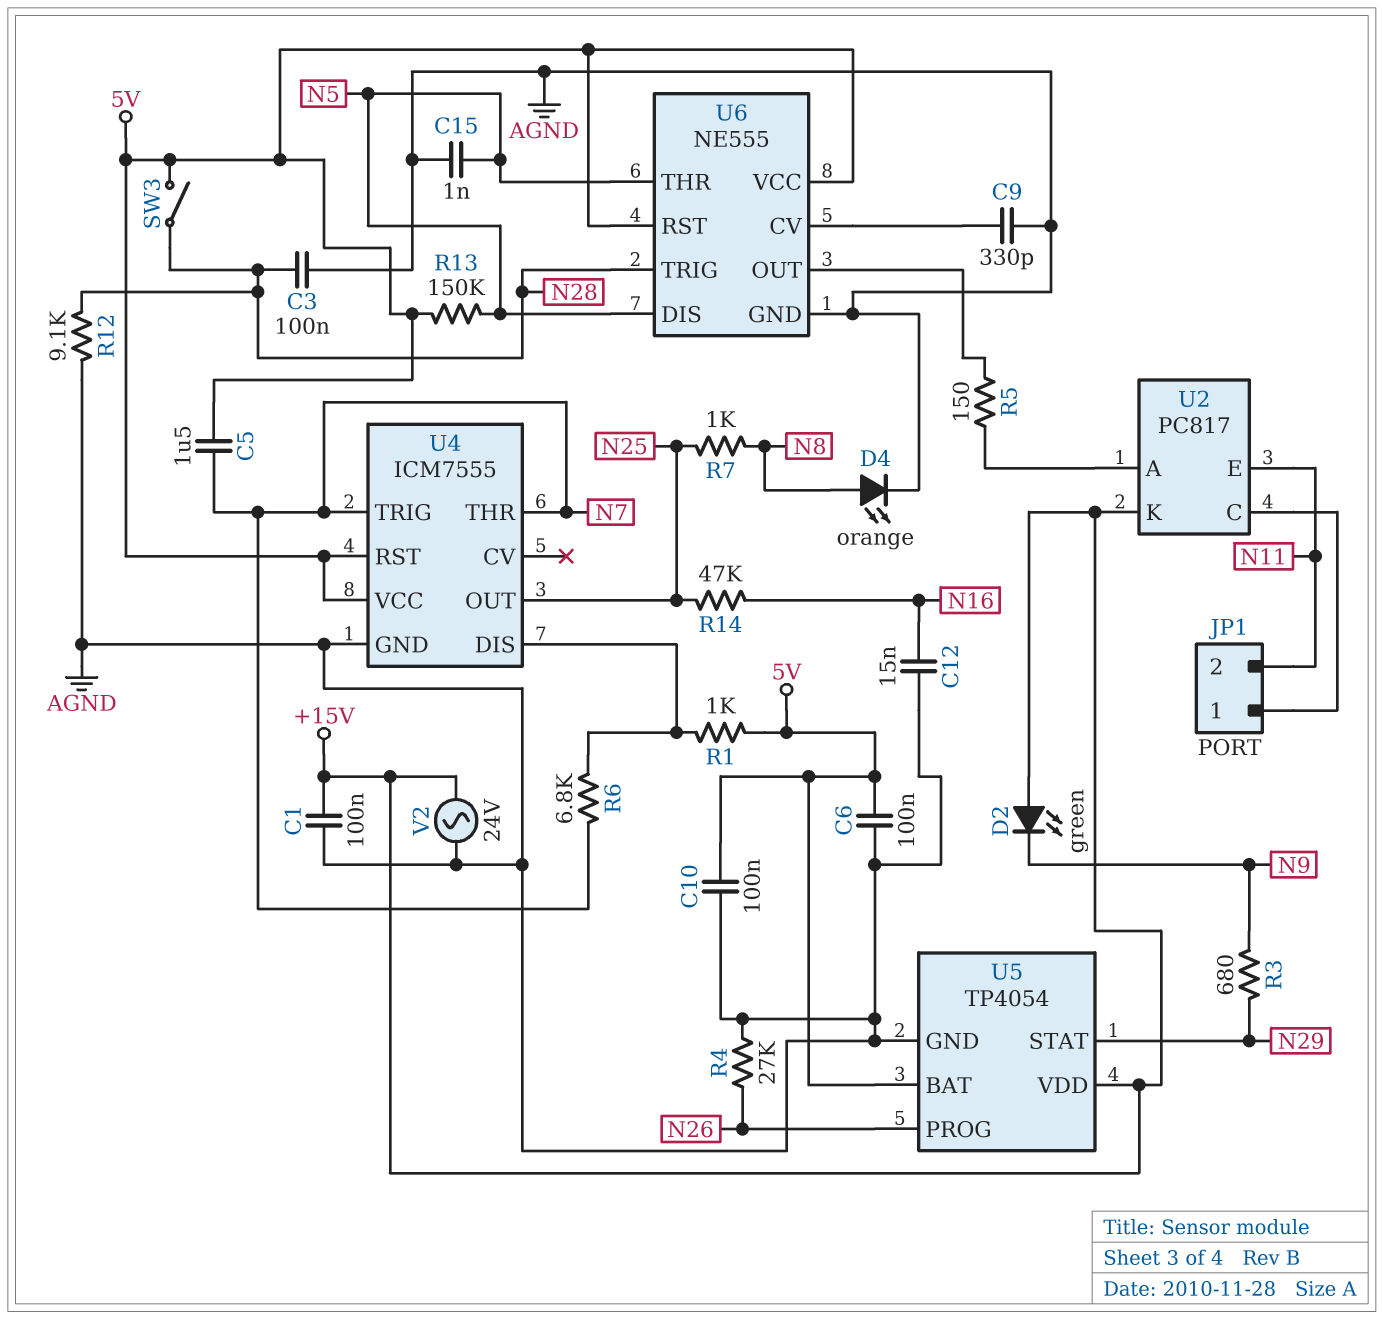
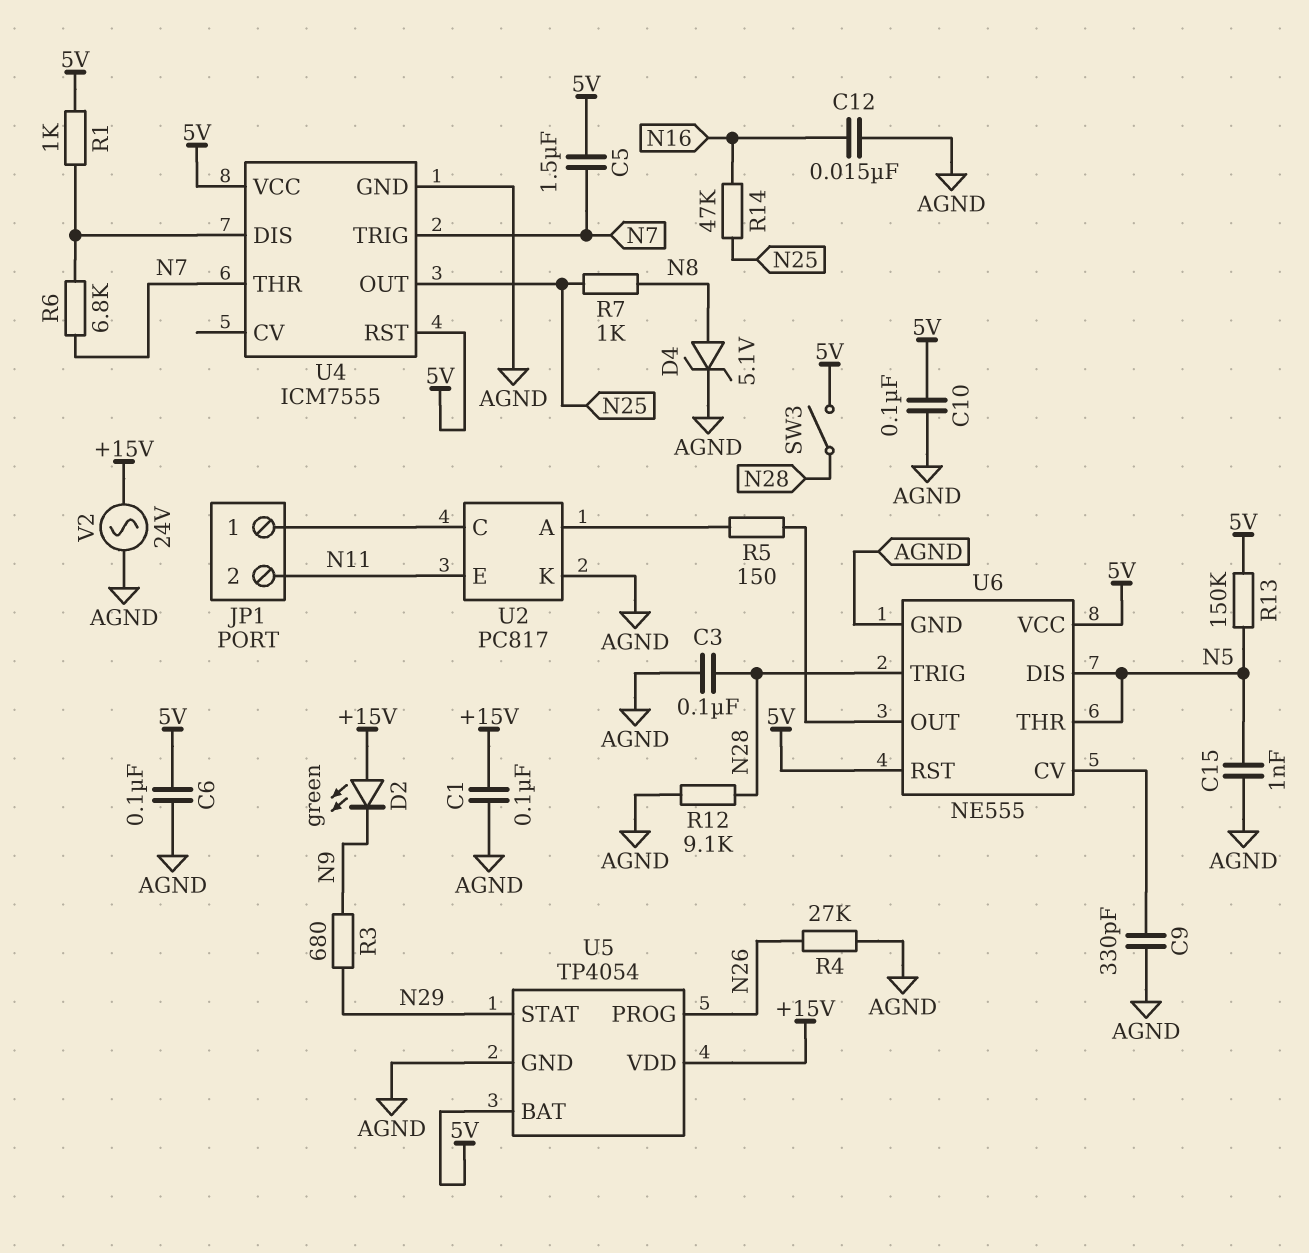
D4: LED orange (A N8, K AGND) -> zener 5.1V (A N8, K AGND)
U2 pin K: +15V -> AGND

